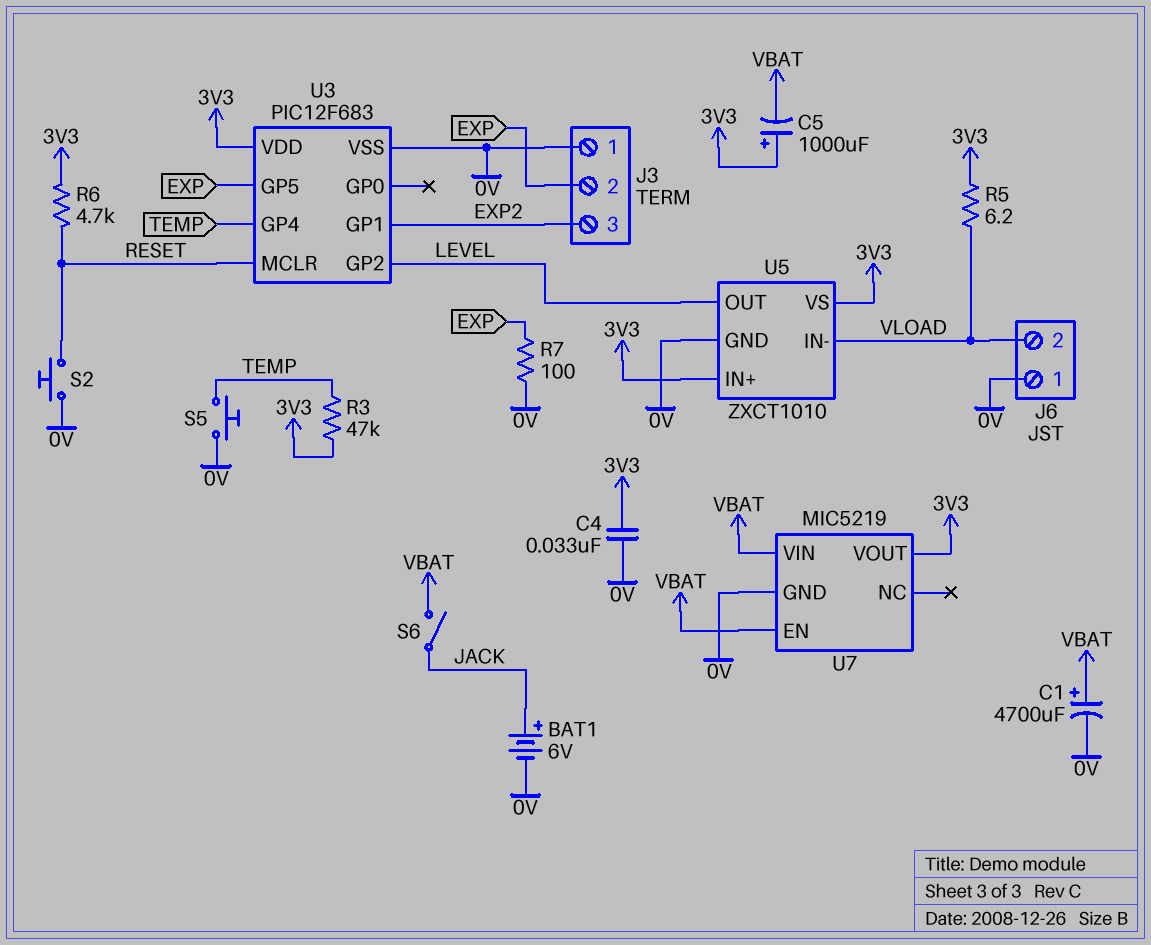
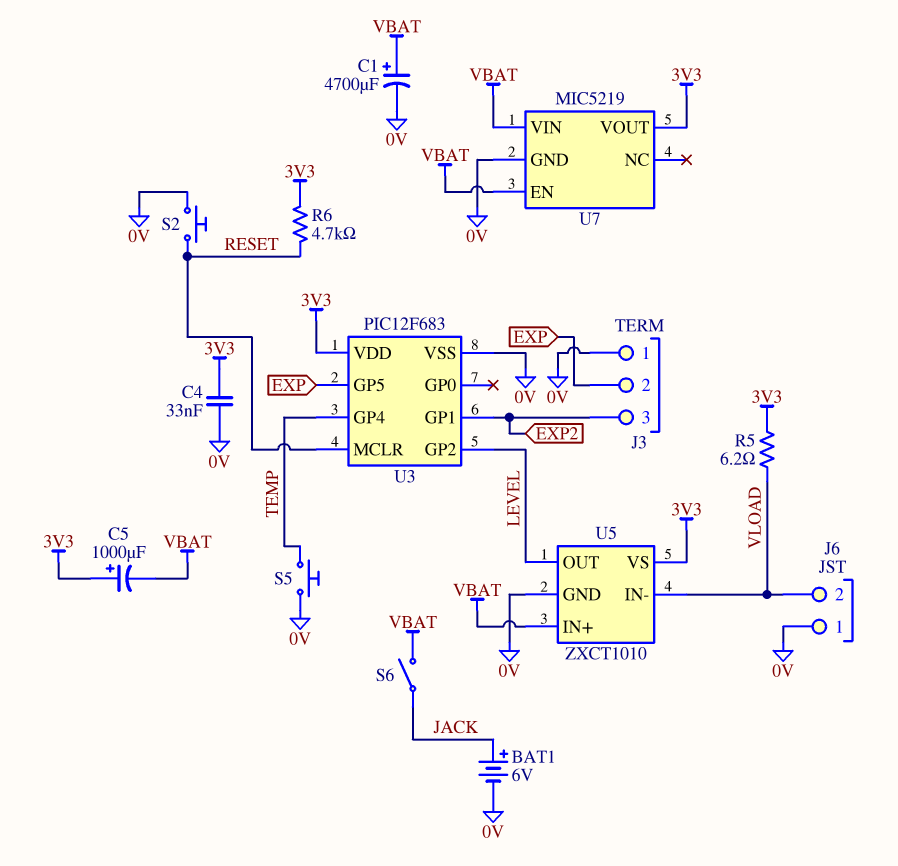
R3: 47k (3V3, TEMP) -> none
R7: 100 (0V, EXP) -> none
U5 pin IN+: 3V3 -> VBAT

